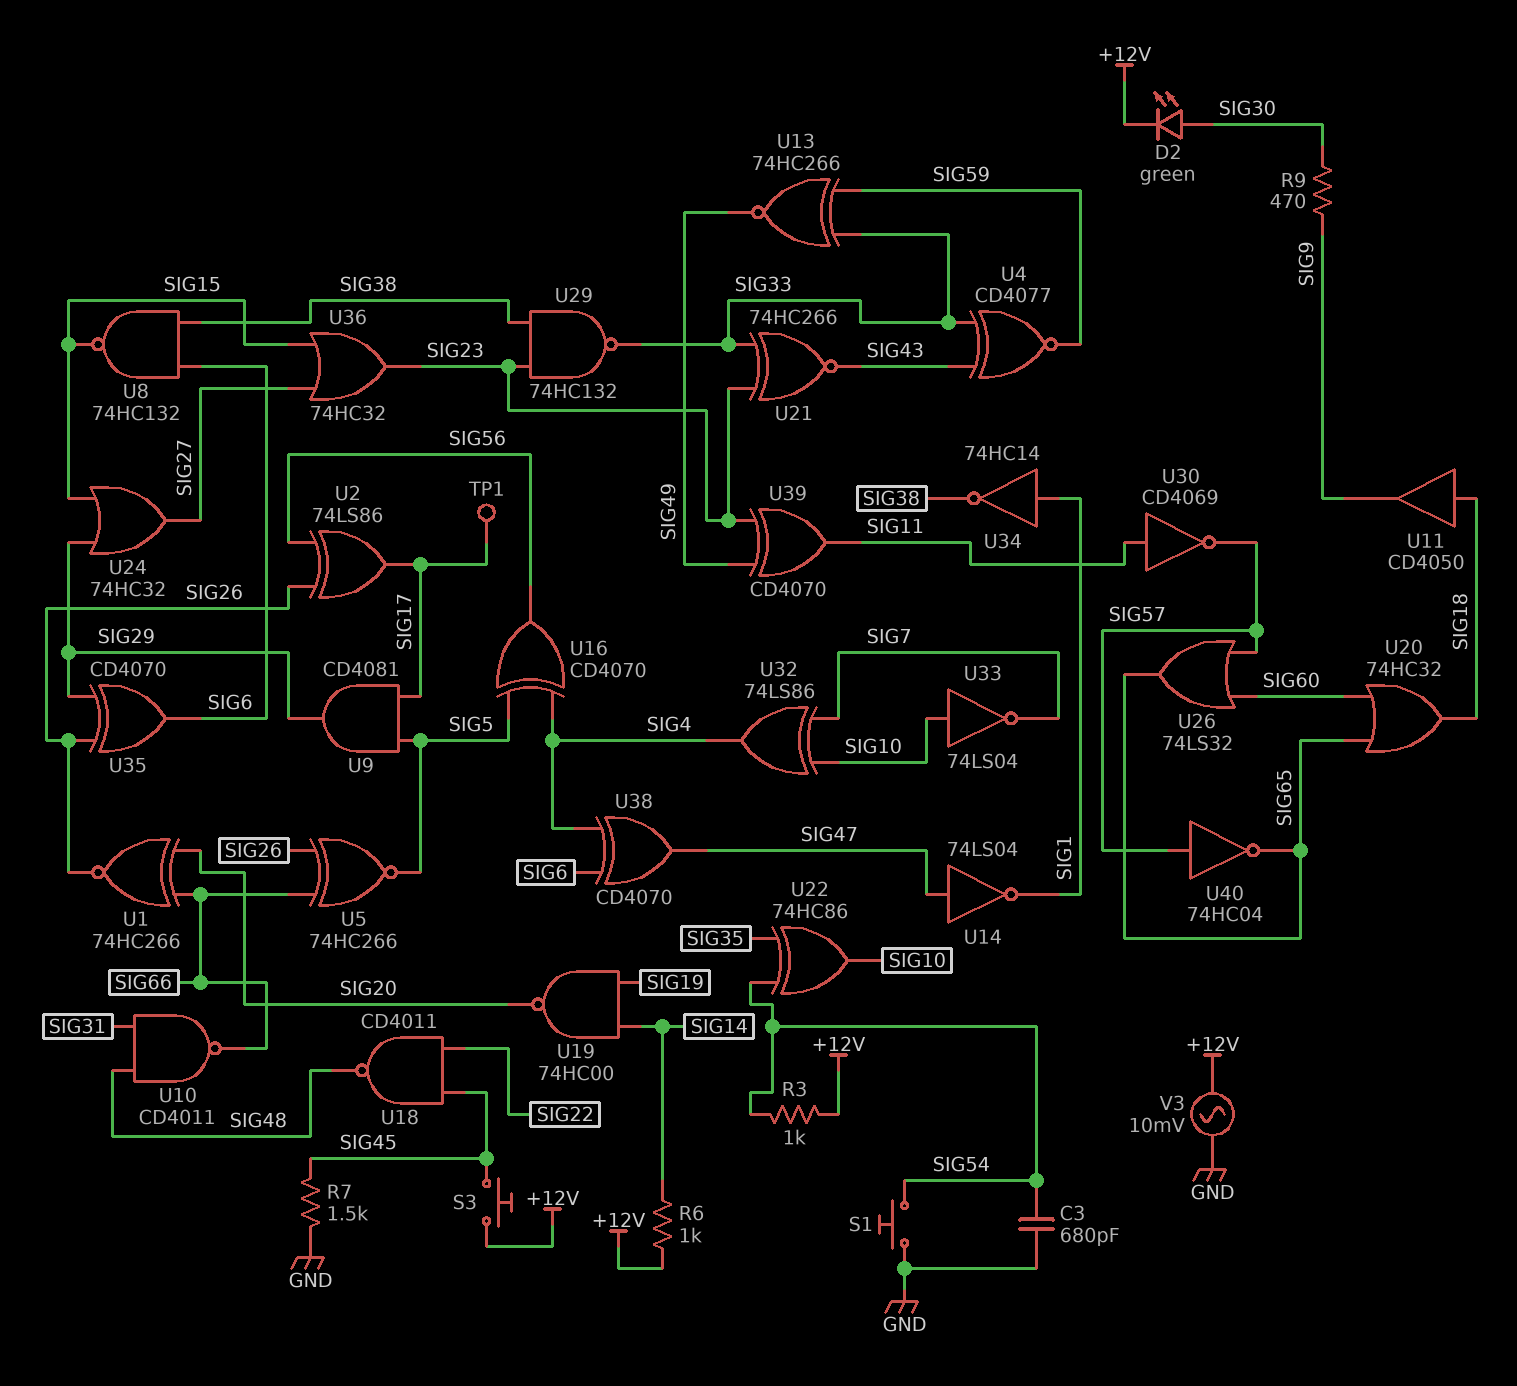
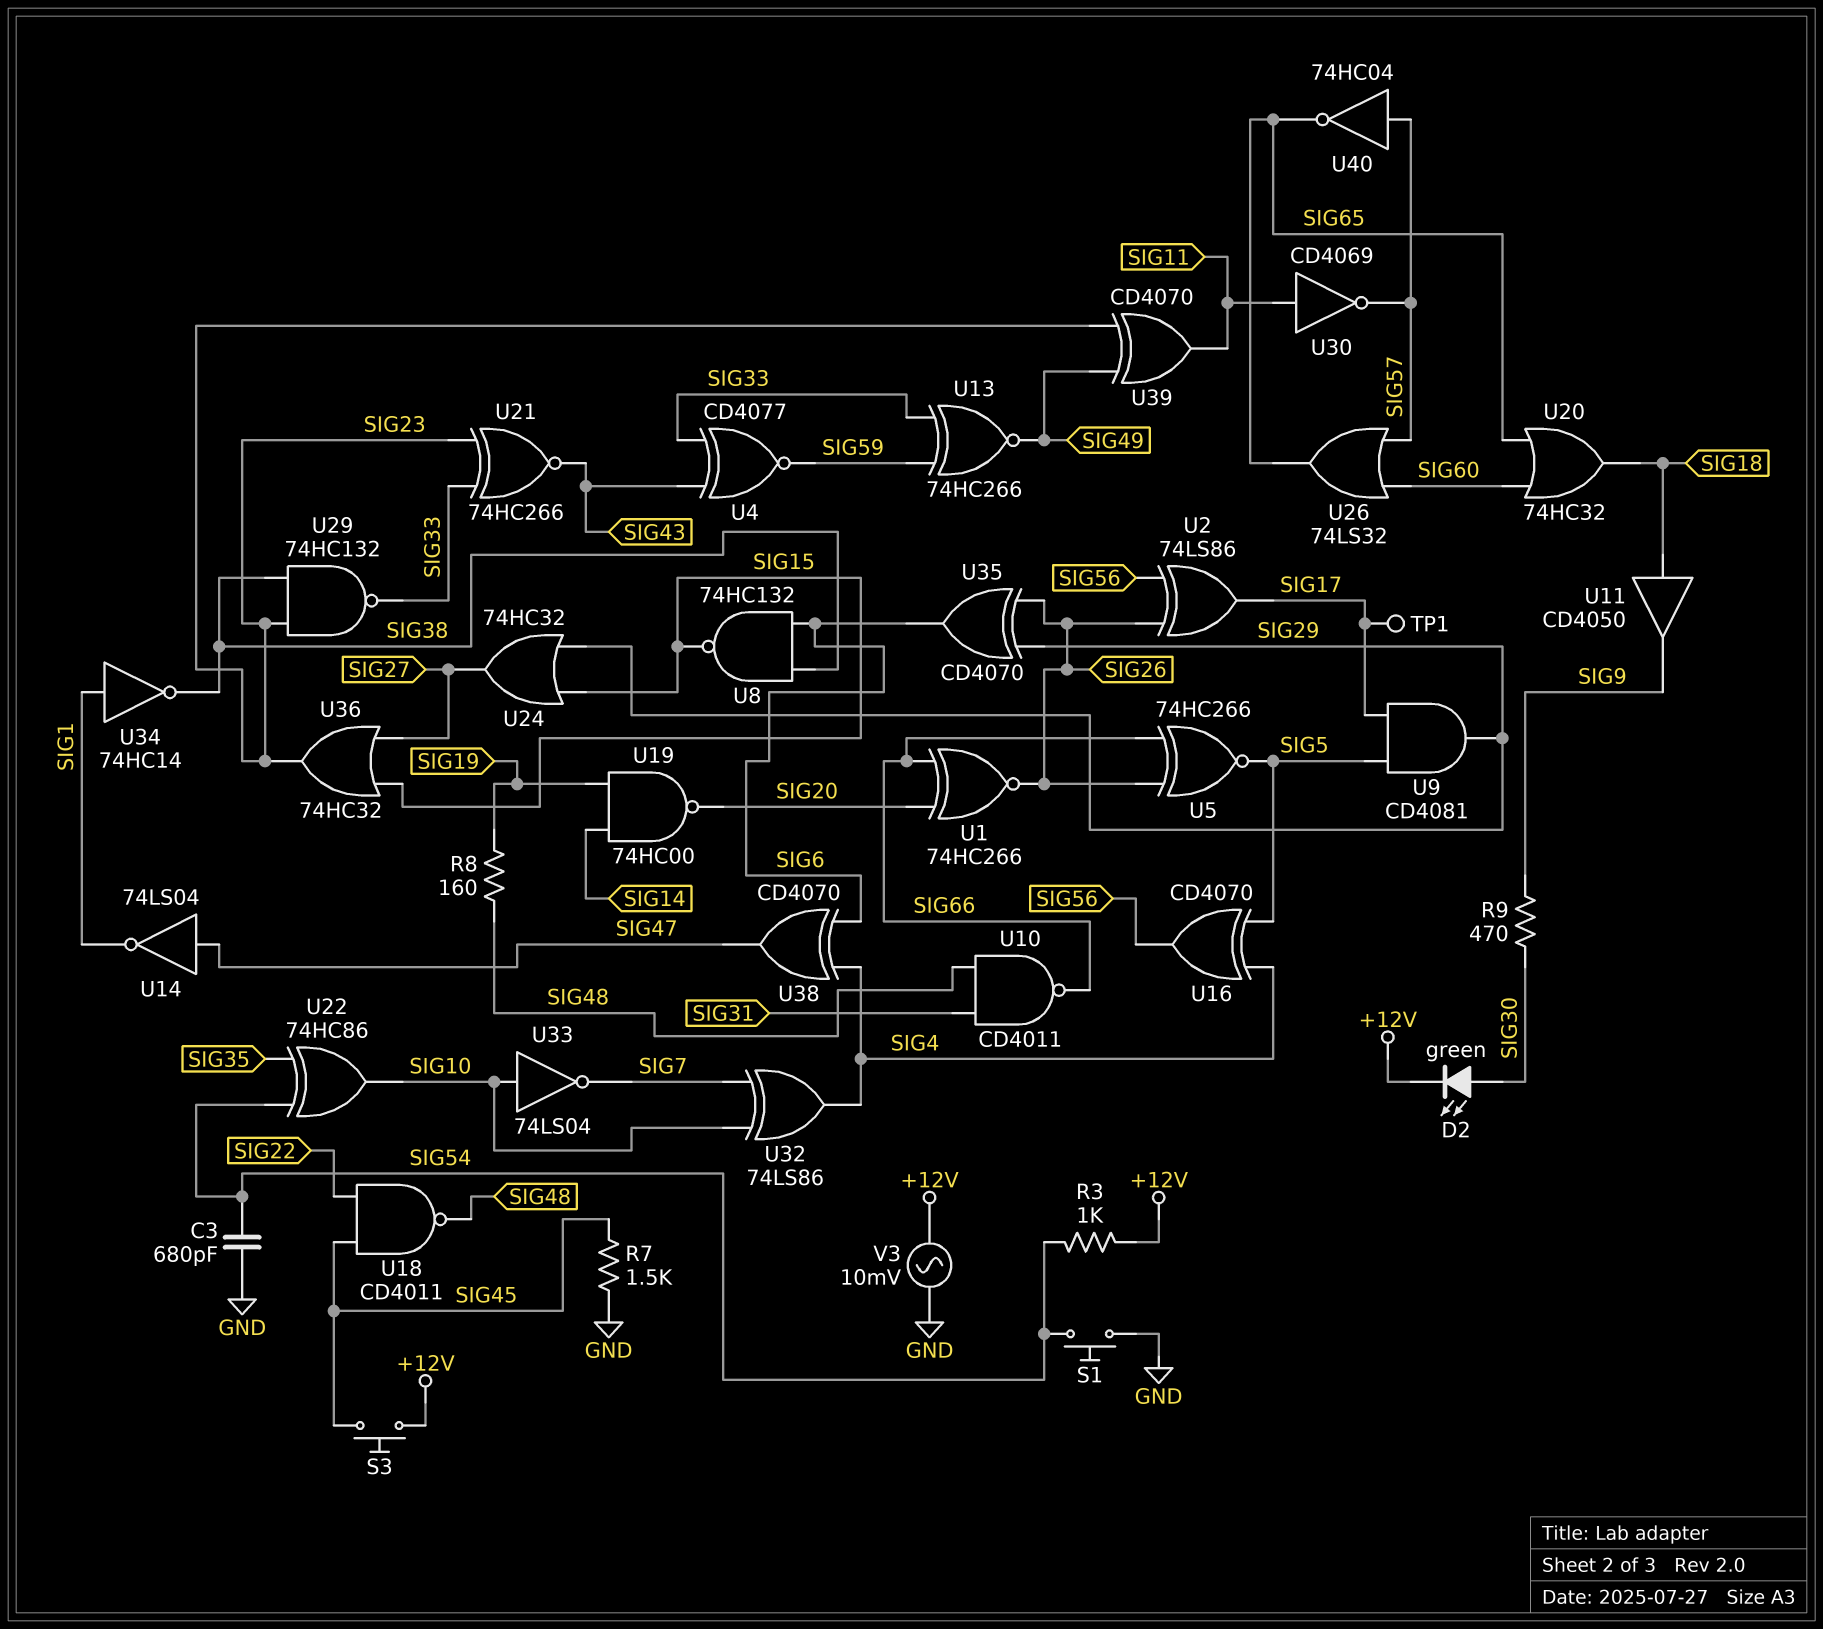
R6: 1k (+12V, SIG14) -> none
R8: none -> 160 (SIG19, SIG48)

